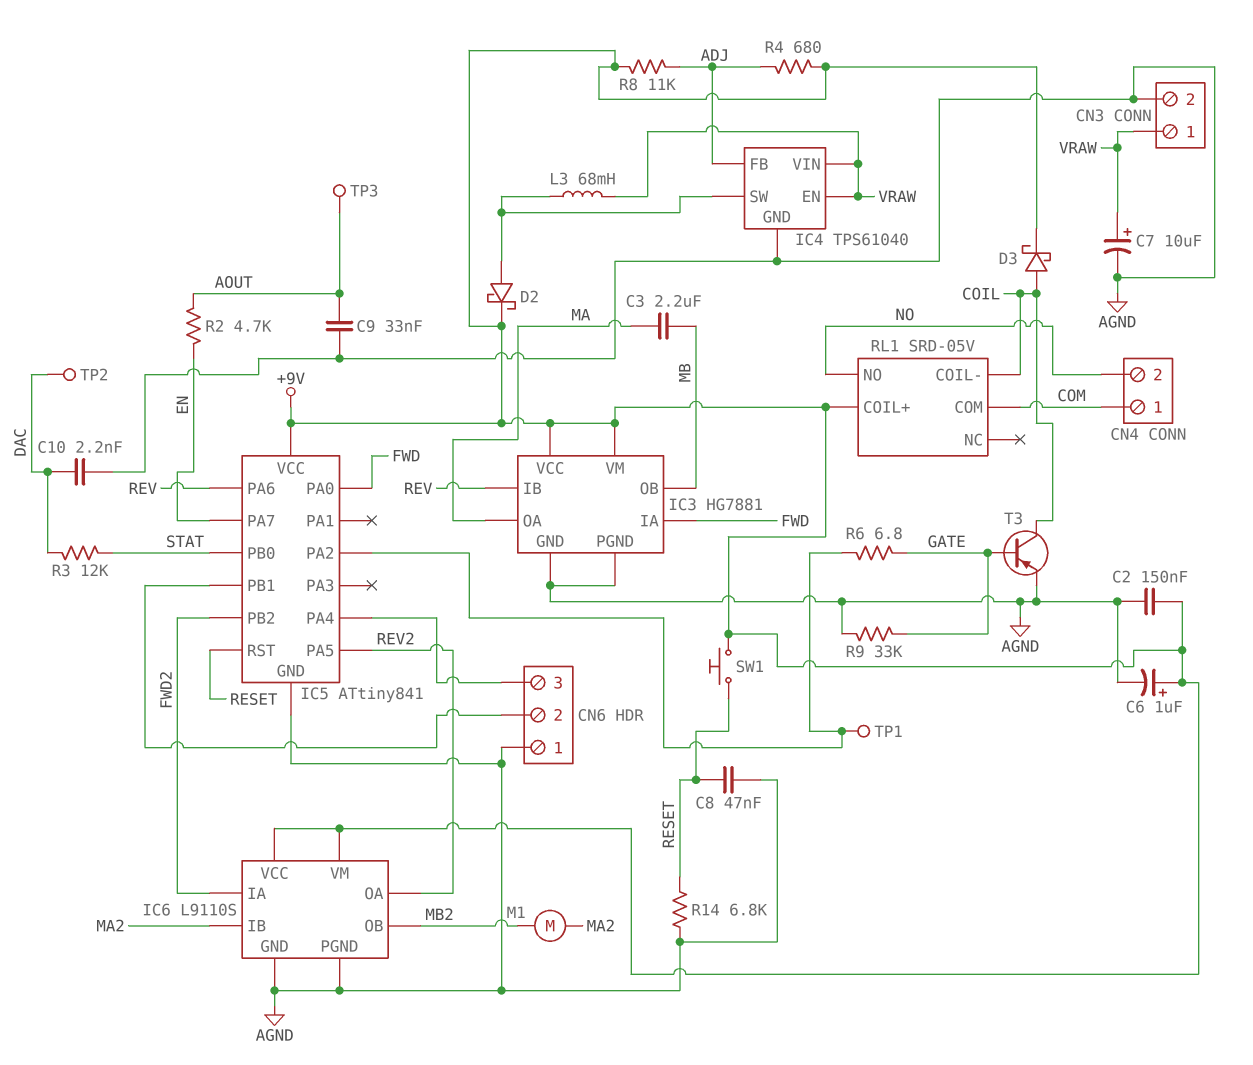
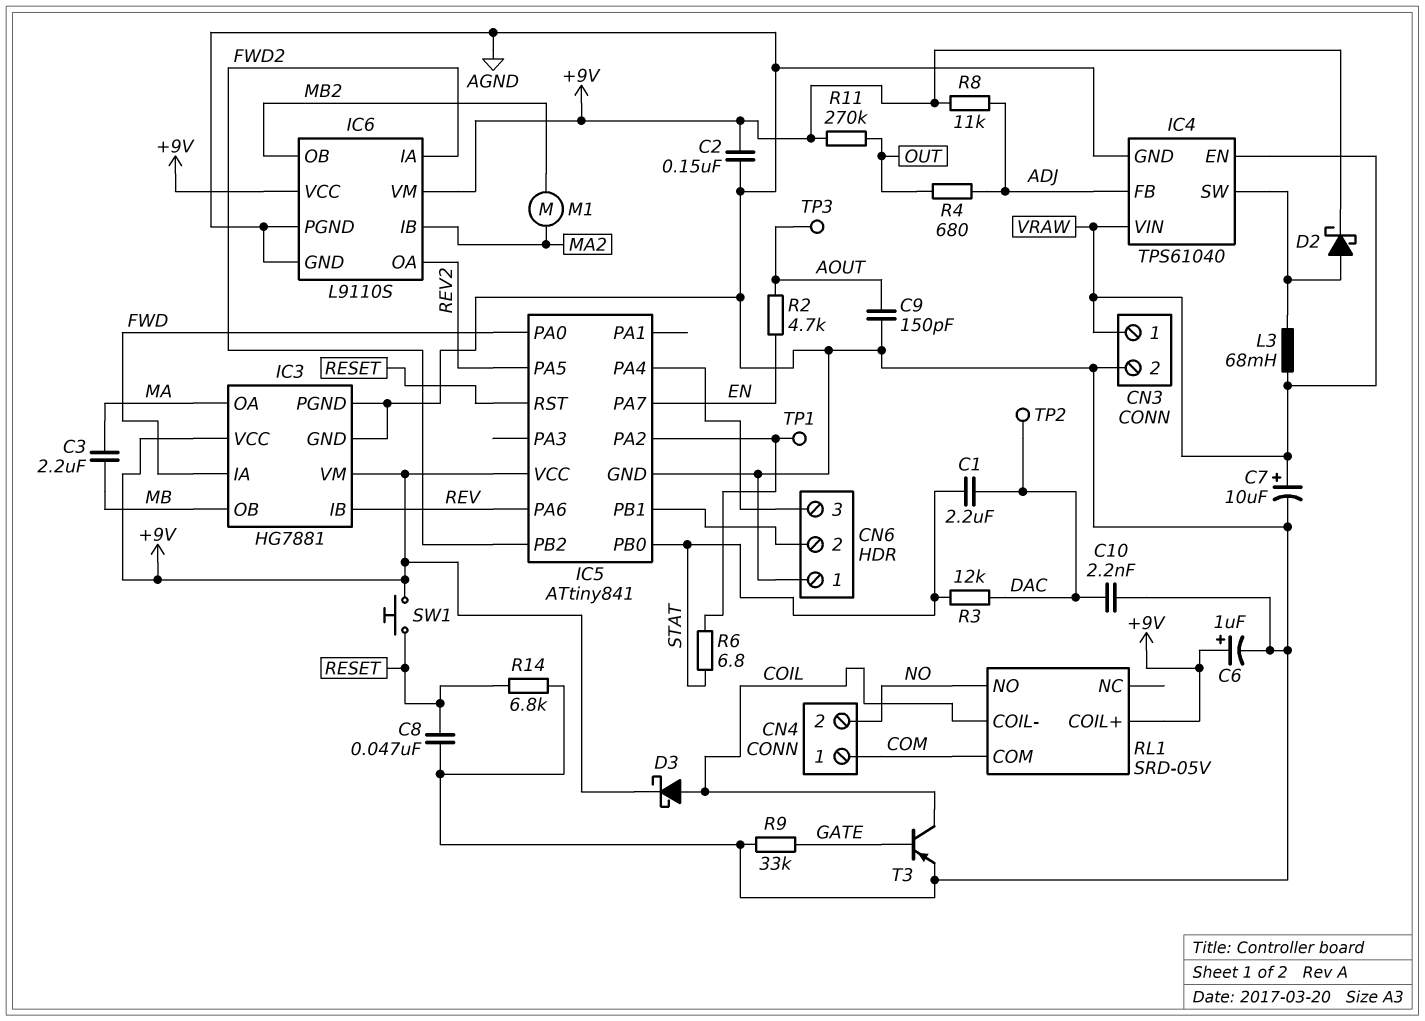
C1: none -> 2.2uF (DAC, STAT)
C9: 33nF (AGND, AOUT) -> 150pF (AGND, AOUT)
R4: 680 (+9V, ADJ) -> 680 (ADJ, OUT)
R6: 6.8 (GATE, IC5/PA2) -> 6.8 (IC5/PA2, STAT)
R11: none -> 270k (+9V, OUT)

